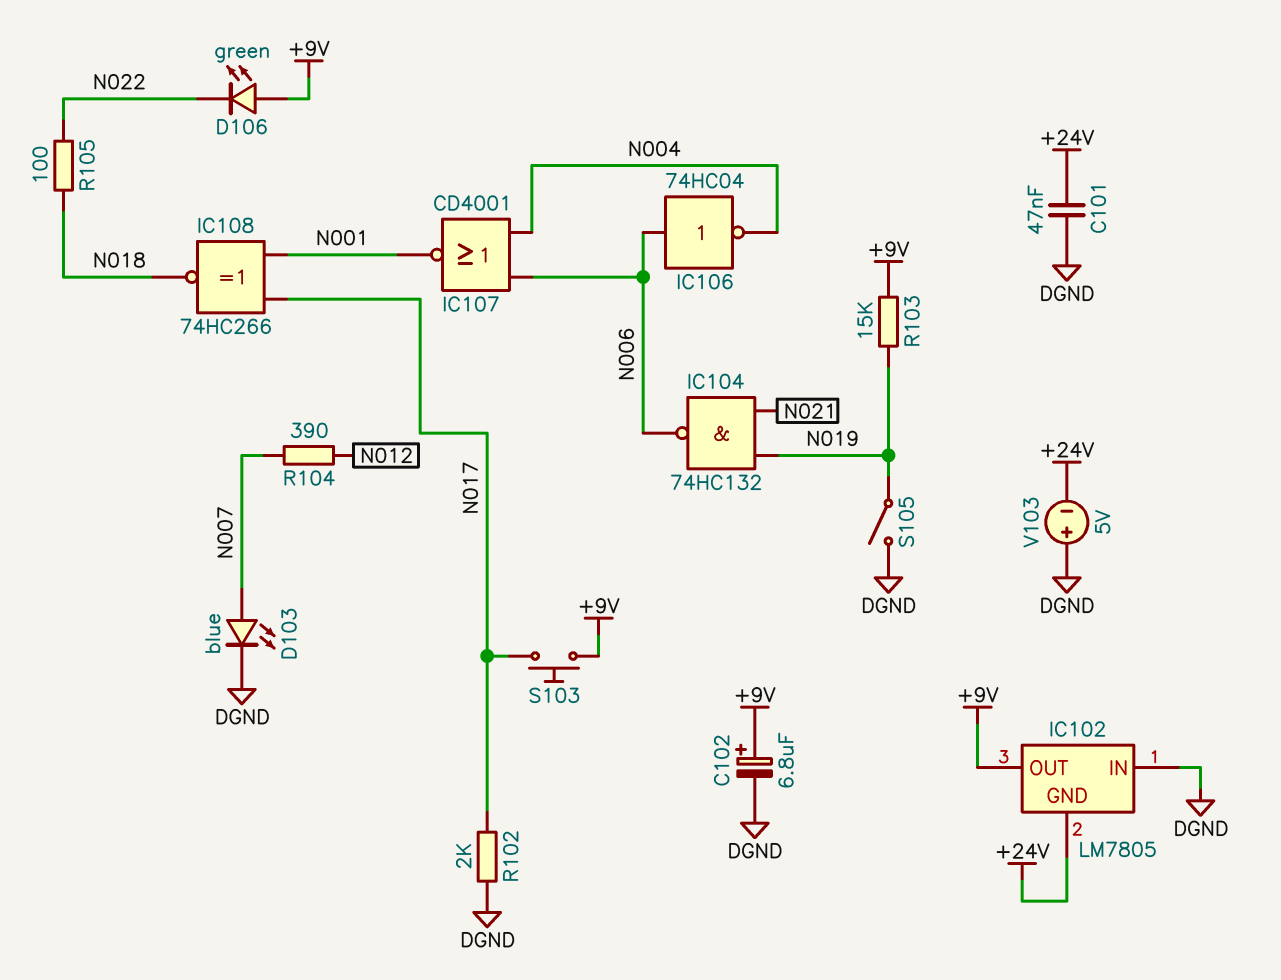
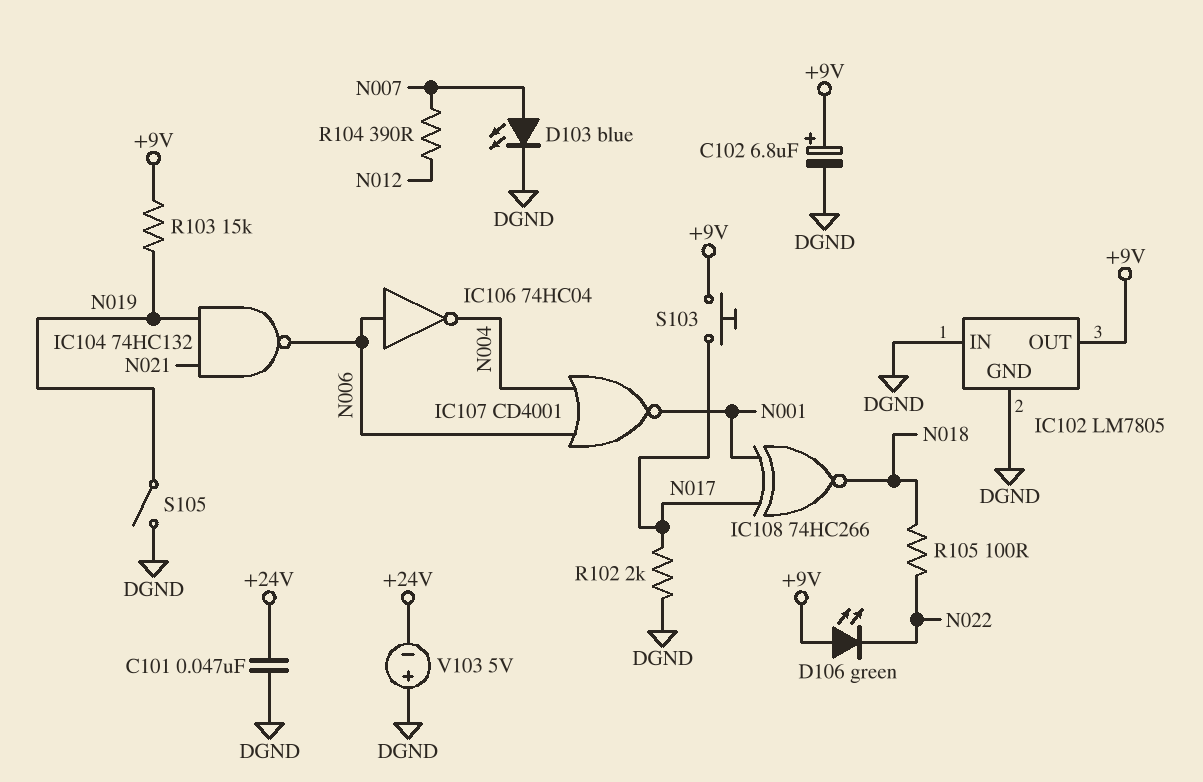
IC102 pin GND: +24V -> DGND

